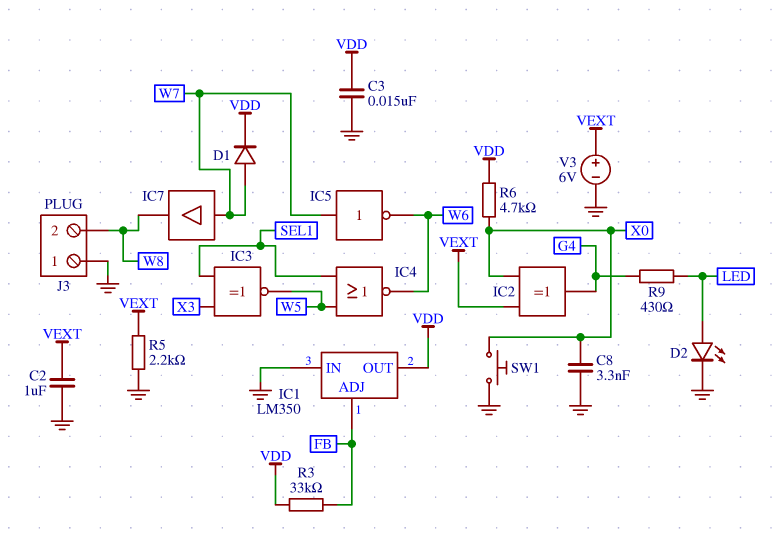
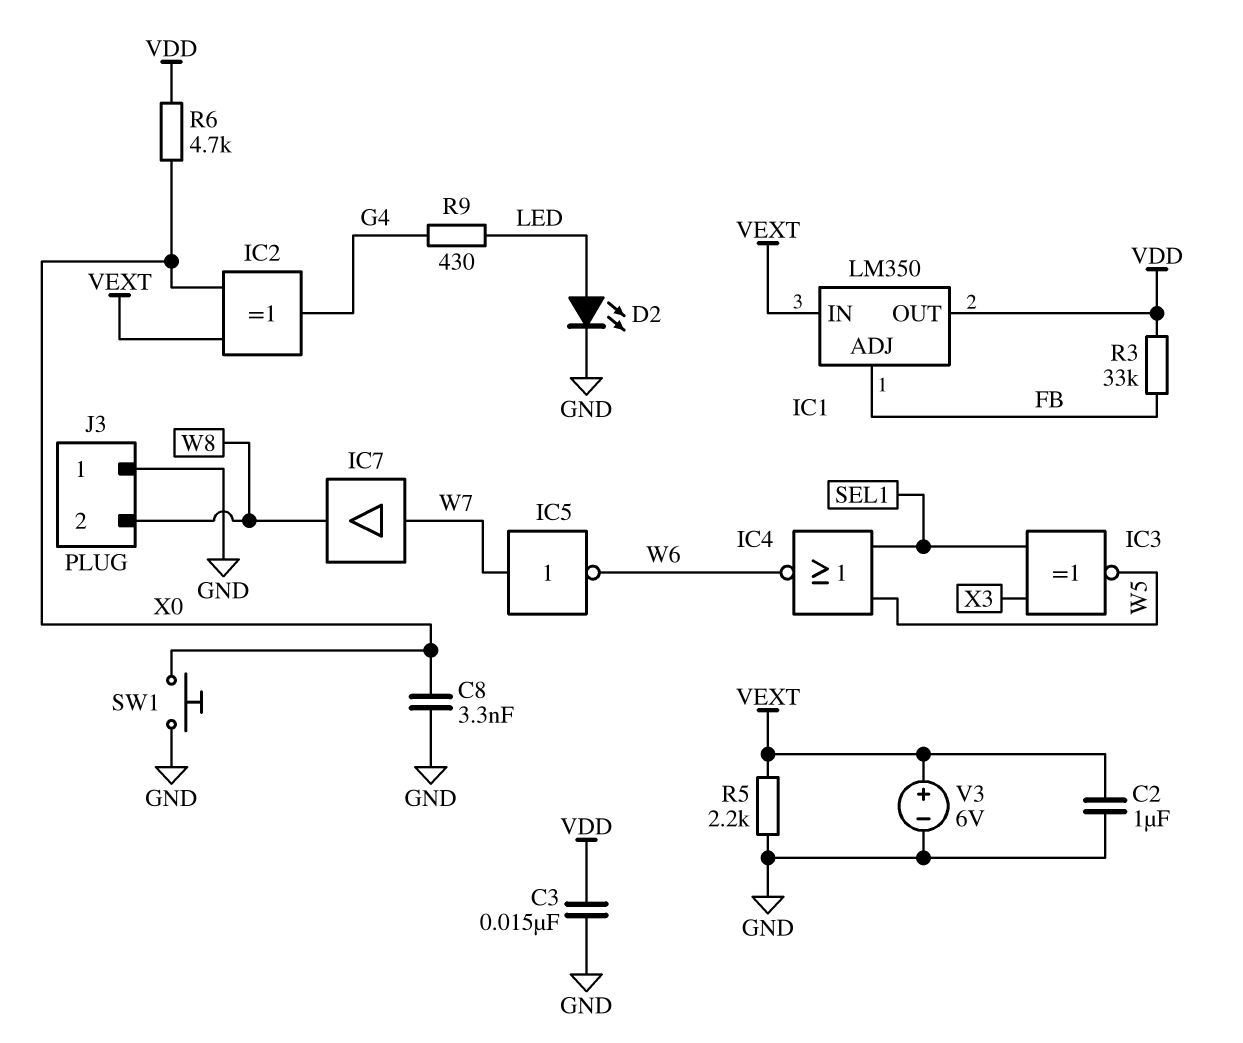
D1: diode (A W7, K VDD) -> none
IC1 pin IN: GND -> VEXT

